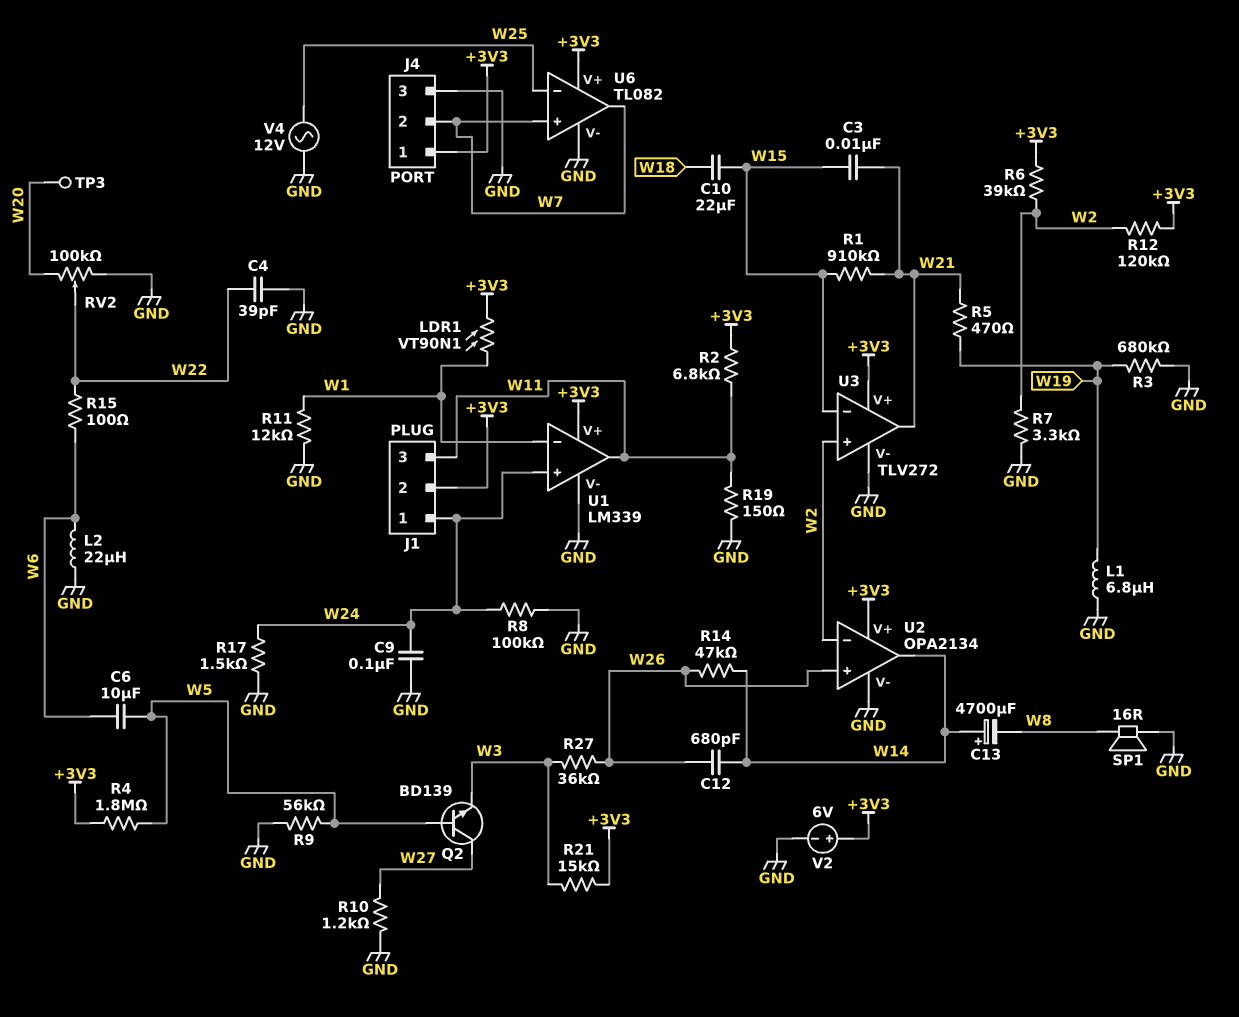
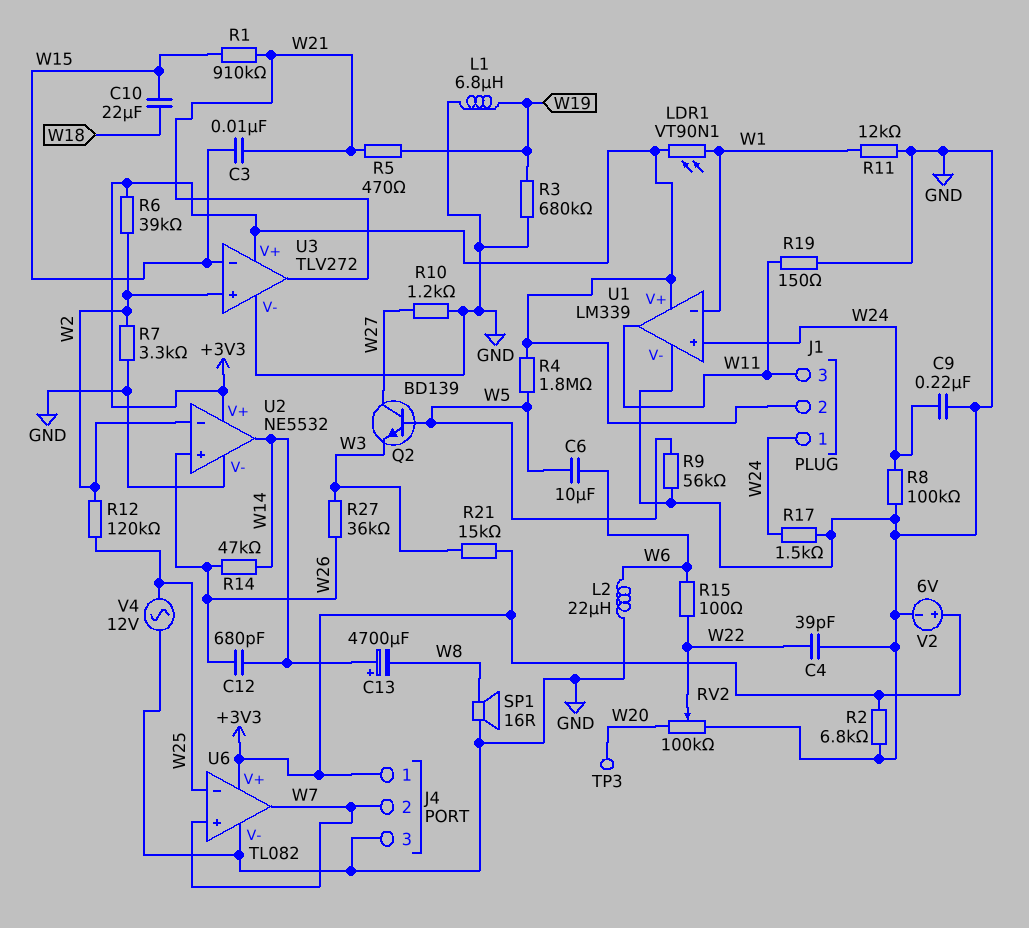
C9: 100nF (GND, W24) -> 220nF (GND, W24)
R2: 6.8k (+3V3, W11) -> 6.8k (+3V3, GND)
R12: 120k (+3V3, W2) -> 120k (W2, W25)
U2: OPA2134 -> NE5532

